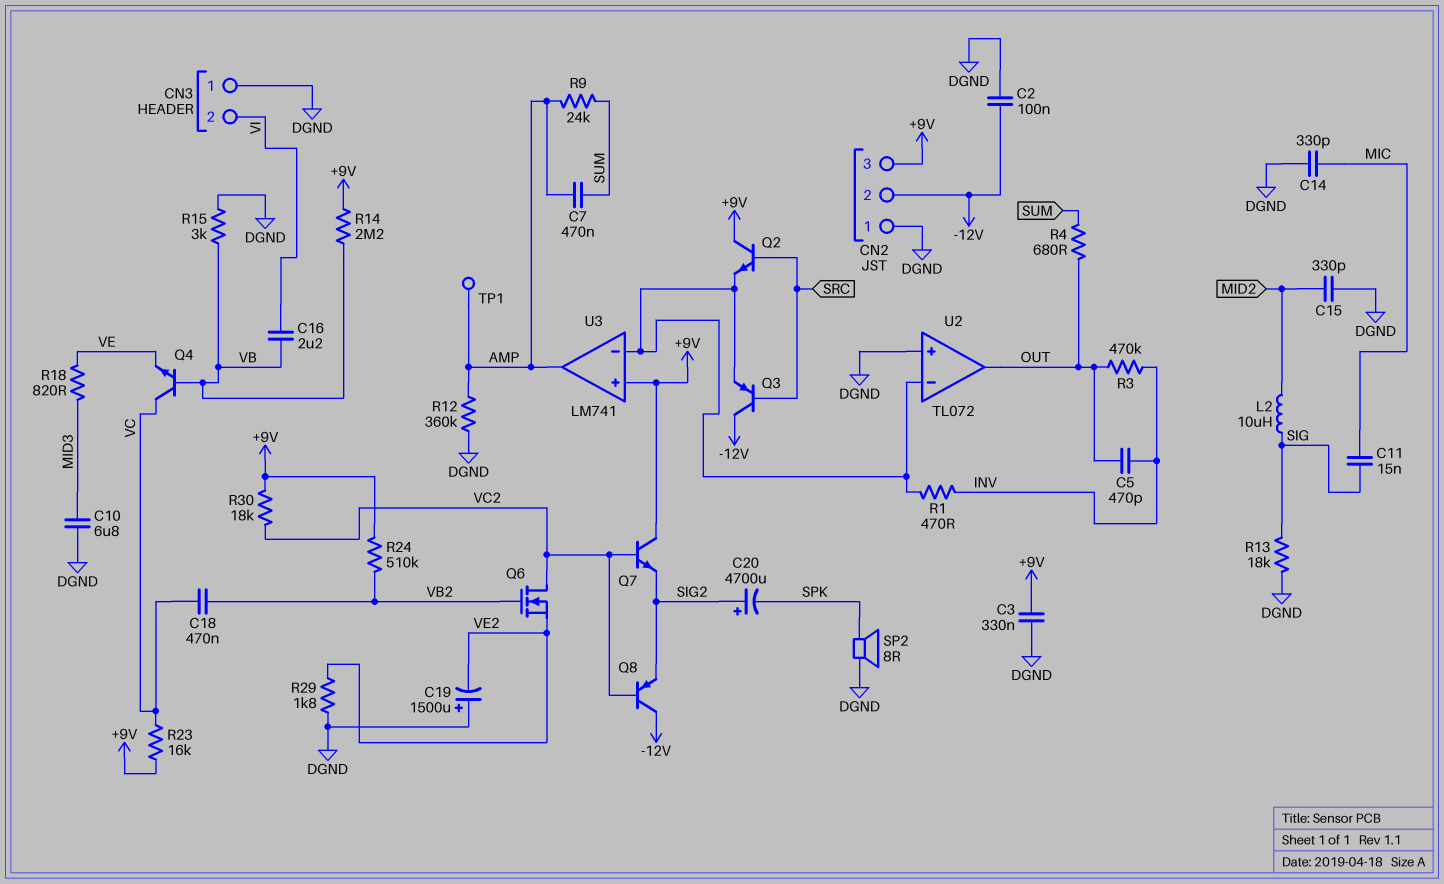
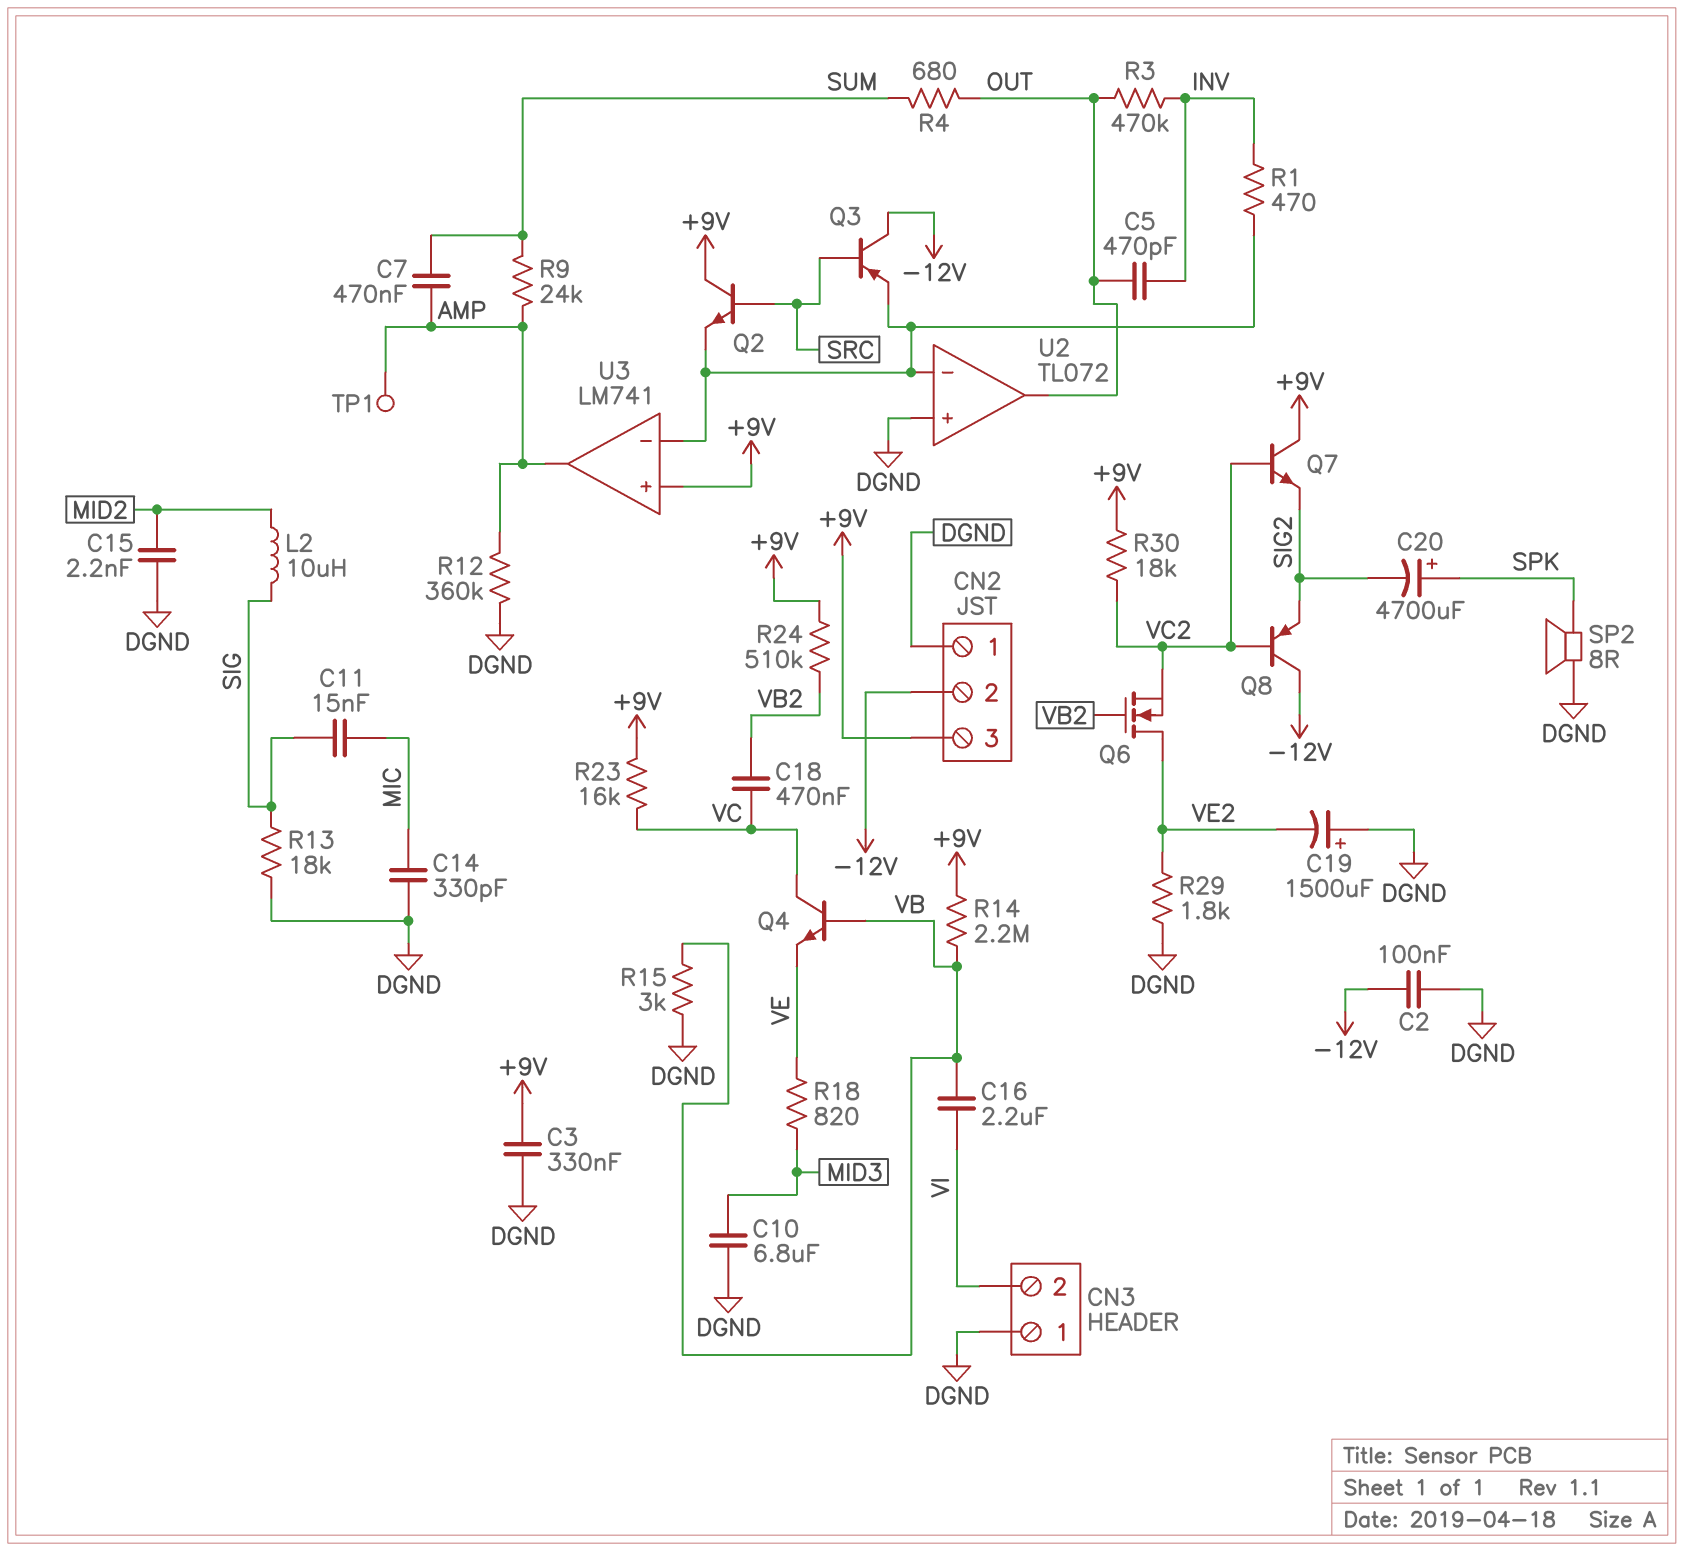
C15: 330pF (DGND, MID2) -> 2.2nF (DGND, MID2)
C20: 4700uF (plus SIG2, minus SPK) -> 4700uF (plus SPK, minus SIG2)
Q6: NMOS (G VB2, D VC2, S VE2) -> NMOS (G VB2, D VE2, S VC2)

